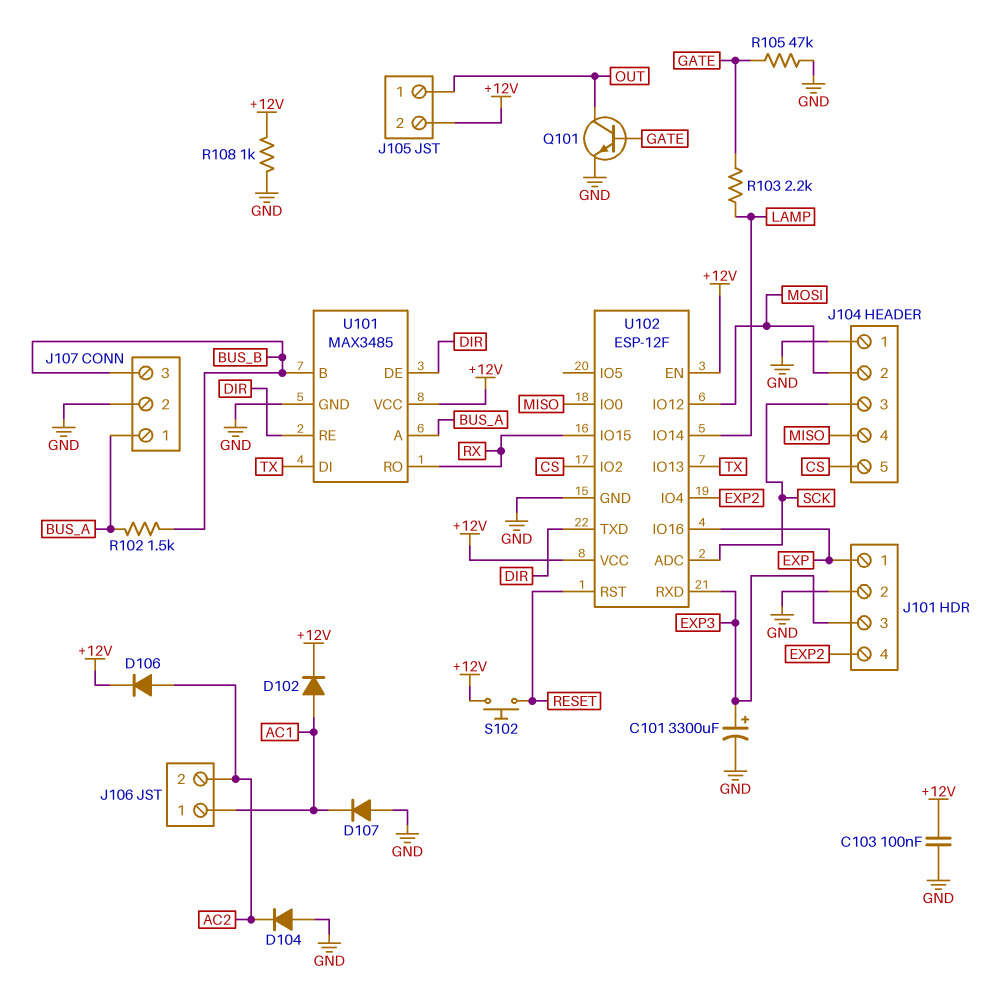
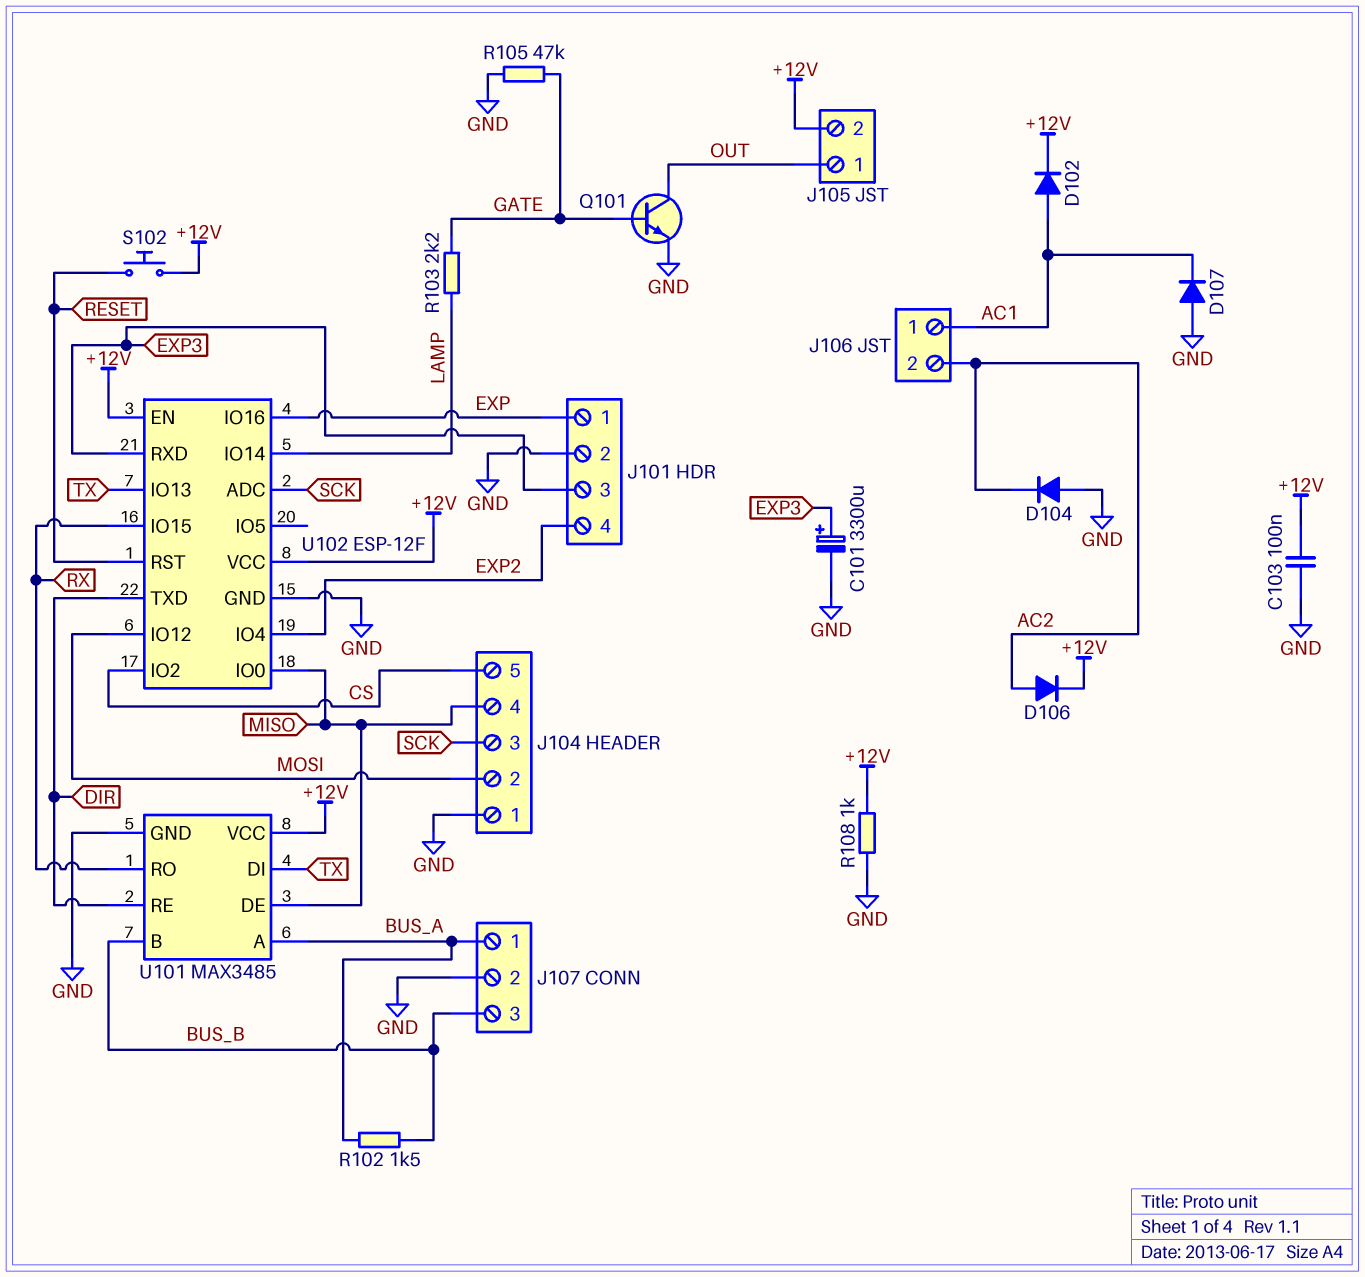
U101 pin DE: DIR -> MISO

